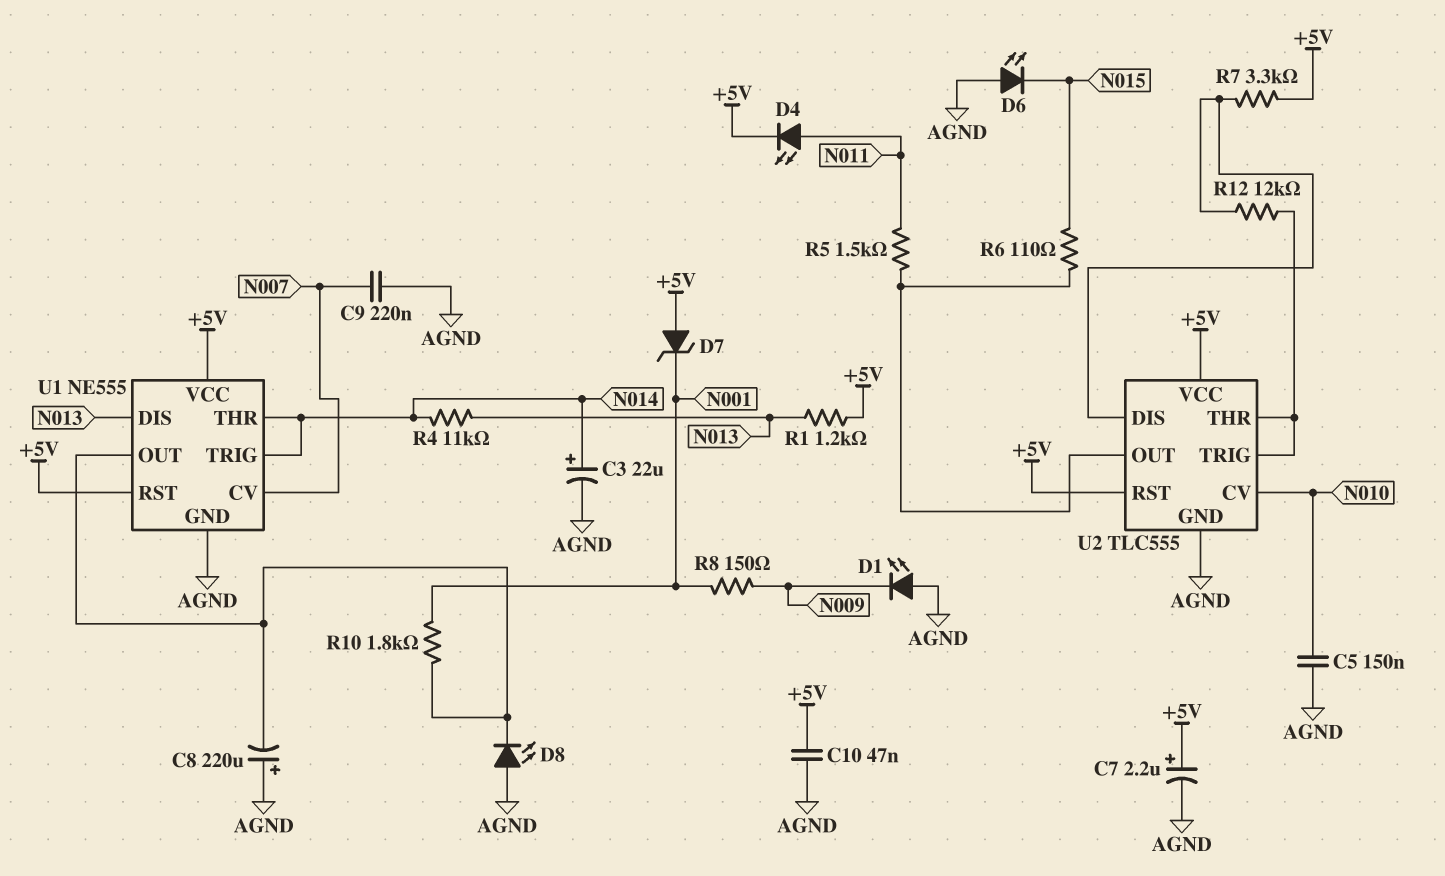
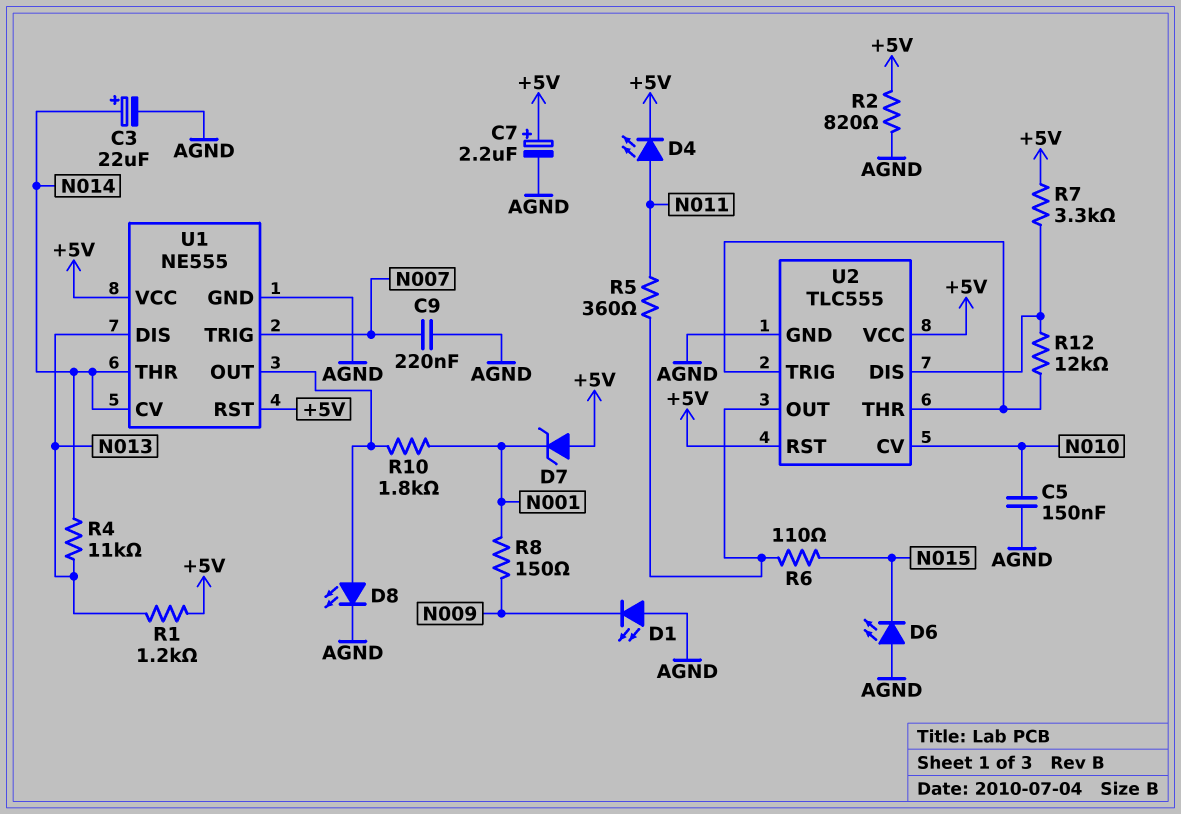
C8: 220uF (plus AGND, minus U1/OUT) -> none
C10: 47nF (+5V, AGND) -> none
D8: LED (A AGND, K U1/OUT) -> LED (A U1/OUT, K AGND)
R2: none -> 820 (+5V, AGND)
R5: 1.5k (N011, U2/OUT) -> 360 (N011, U2/OUT)
U1 pin CV: N007 -> N014
U1 pin TRIG: N014 -> N007

